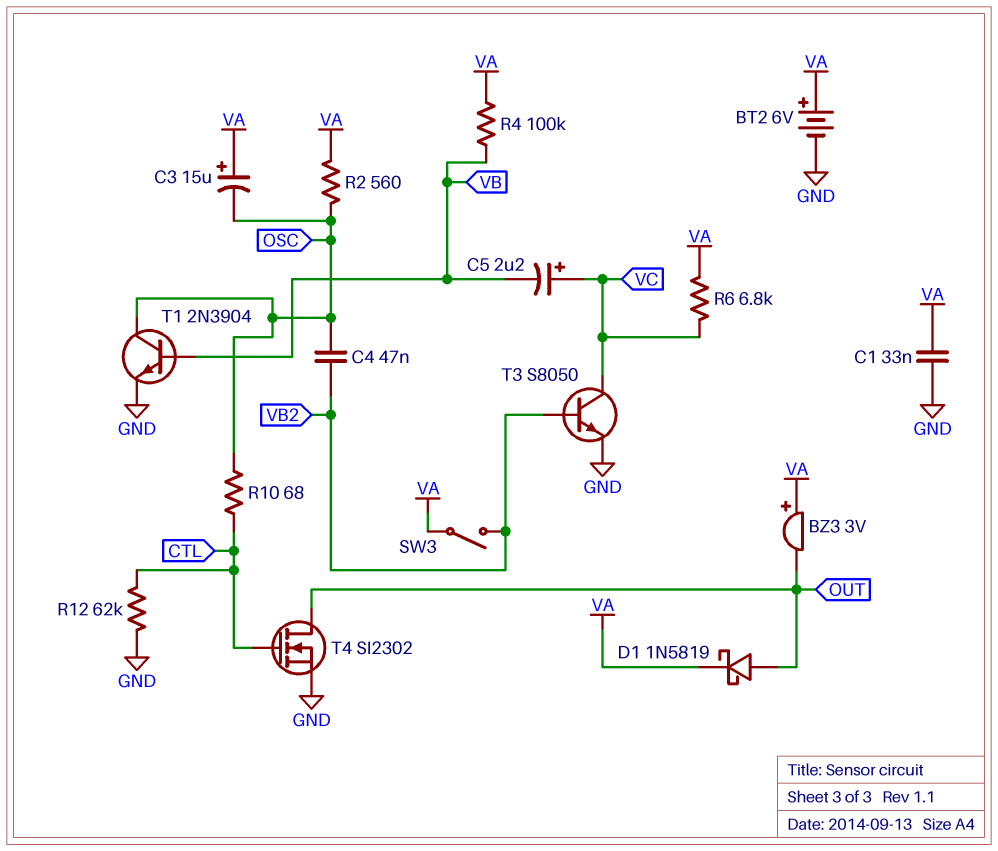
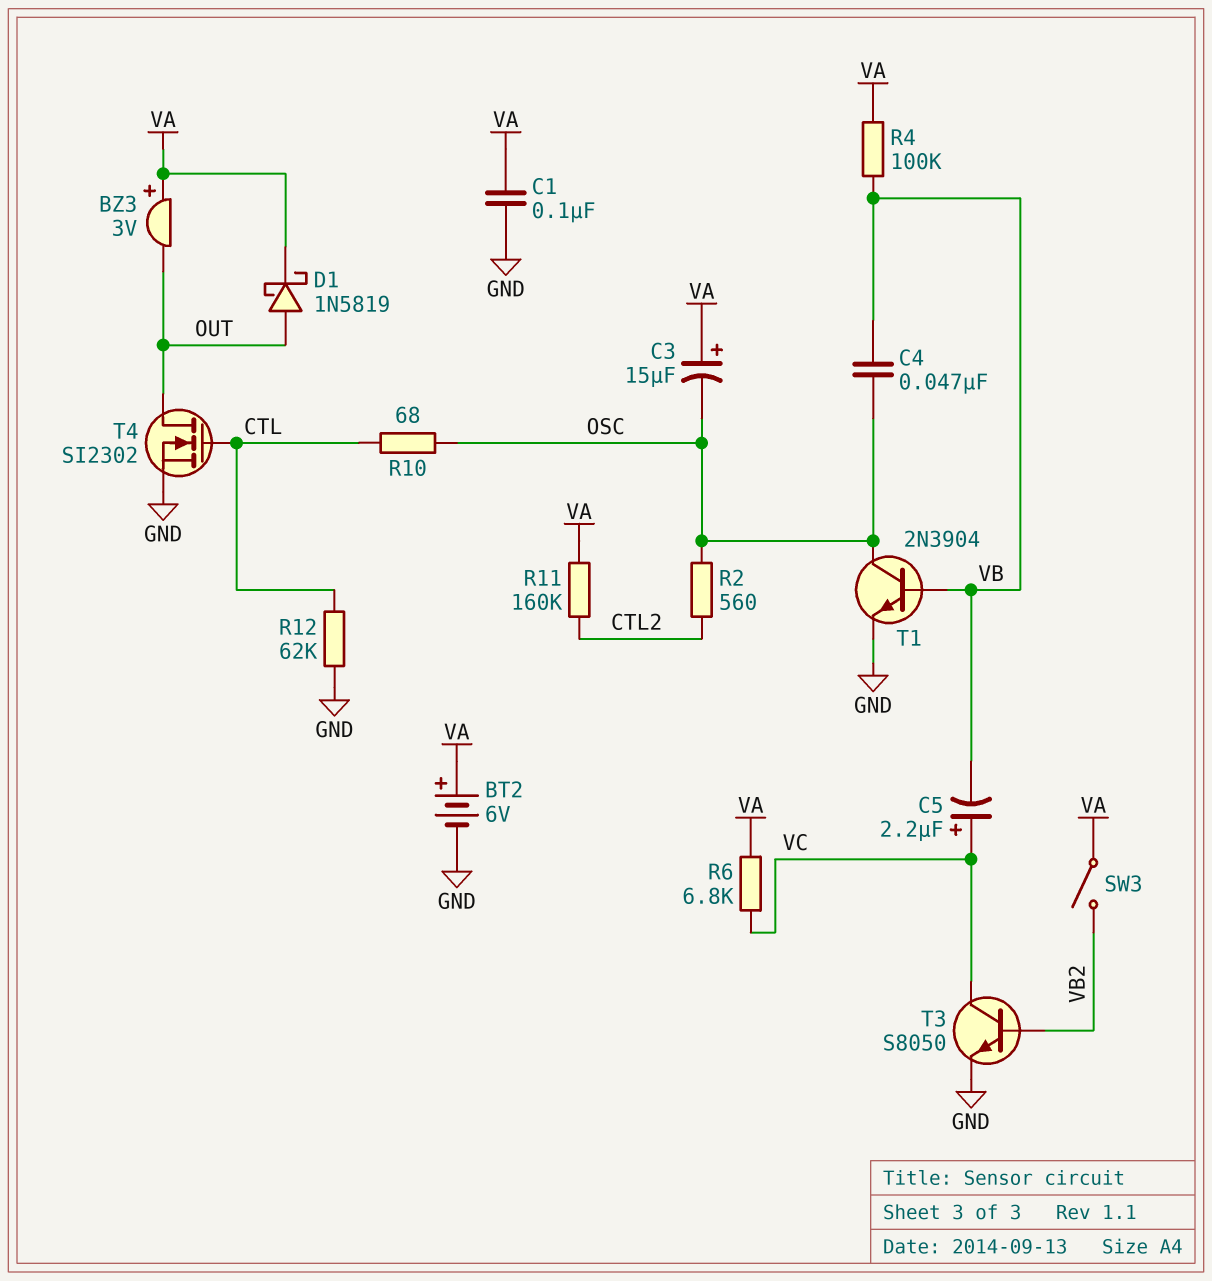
C1: 33nF (GND, VA) -> 100nF (GND, VA)
C4: 47nF (OSC, VB2) -> 47nF (OSC, VB)
R2: 560 (OSC, VA) -> 560 (CTL2, OSC)
R11: none -> 160k (CTL2, VA)

